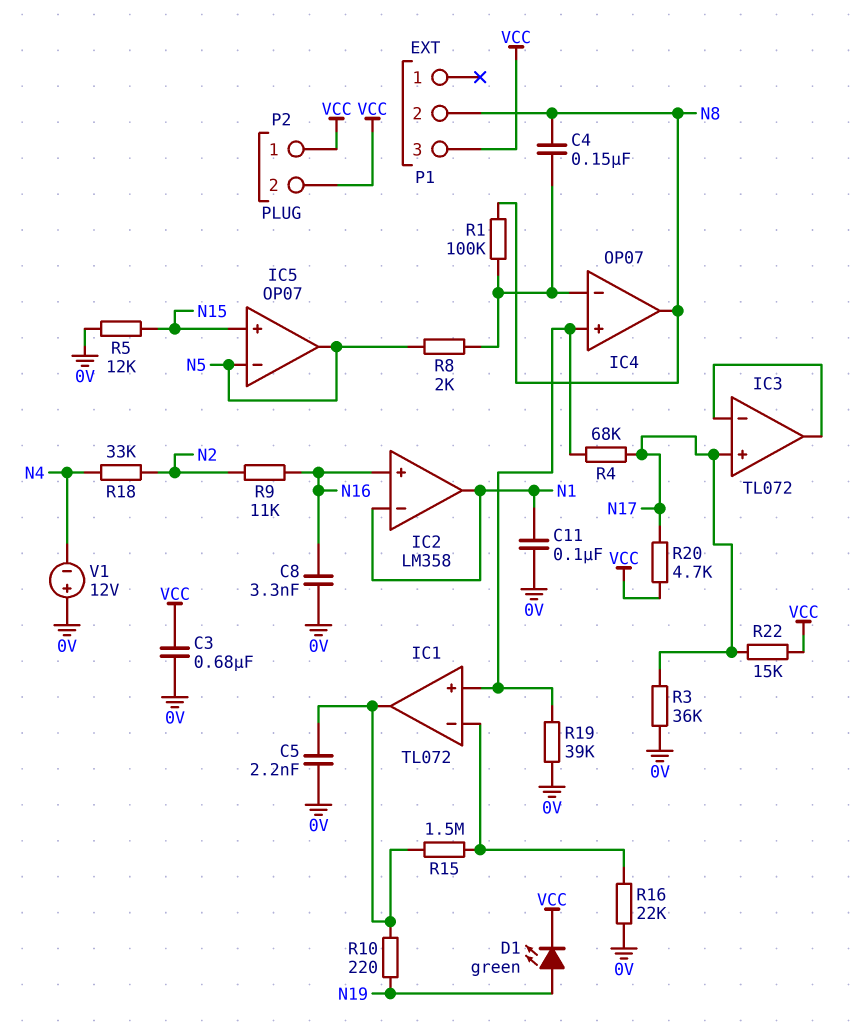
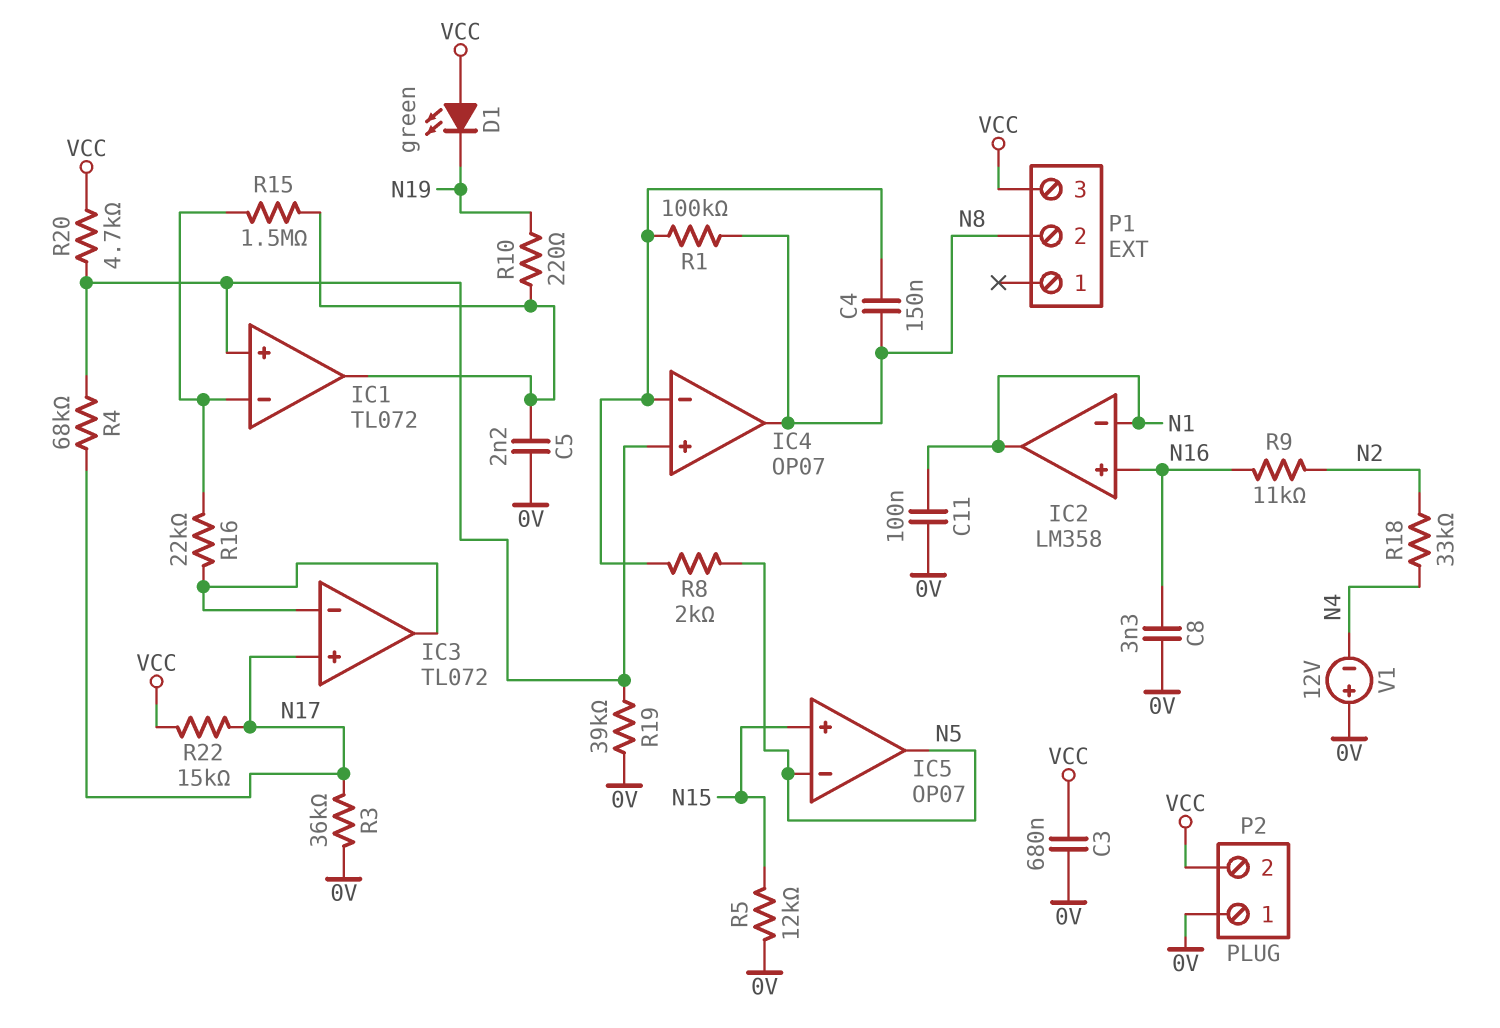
D1: LED green (A N19, K VCC) -> LED green (A VCC, K N19)
P2 pin 1: VCC -> 0V
R16: 22k (0V, IC1/in-) -> 22k (IC1/in-, IC3/in-)
R20: 4.7k (N17, VCC) -> 4.7k (IC1/in+, VCC)

